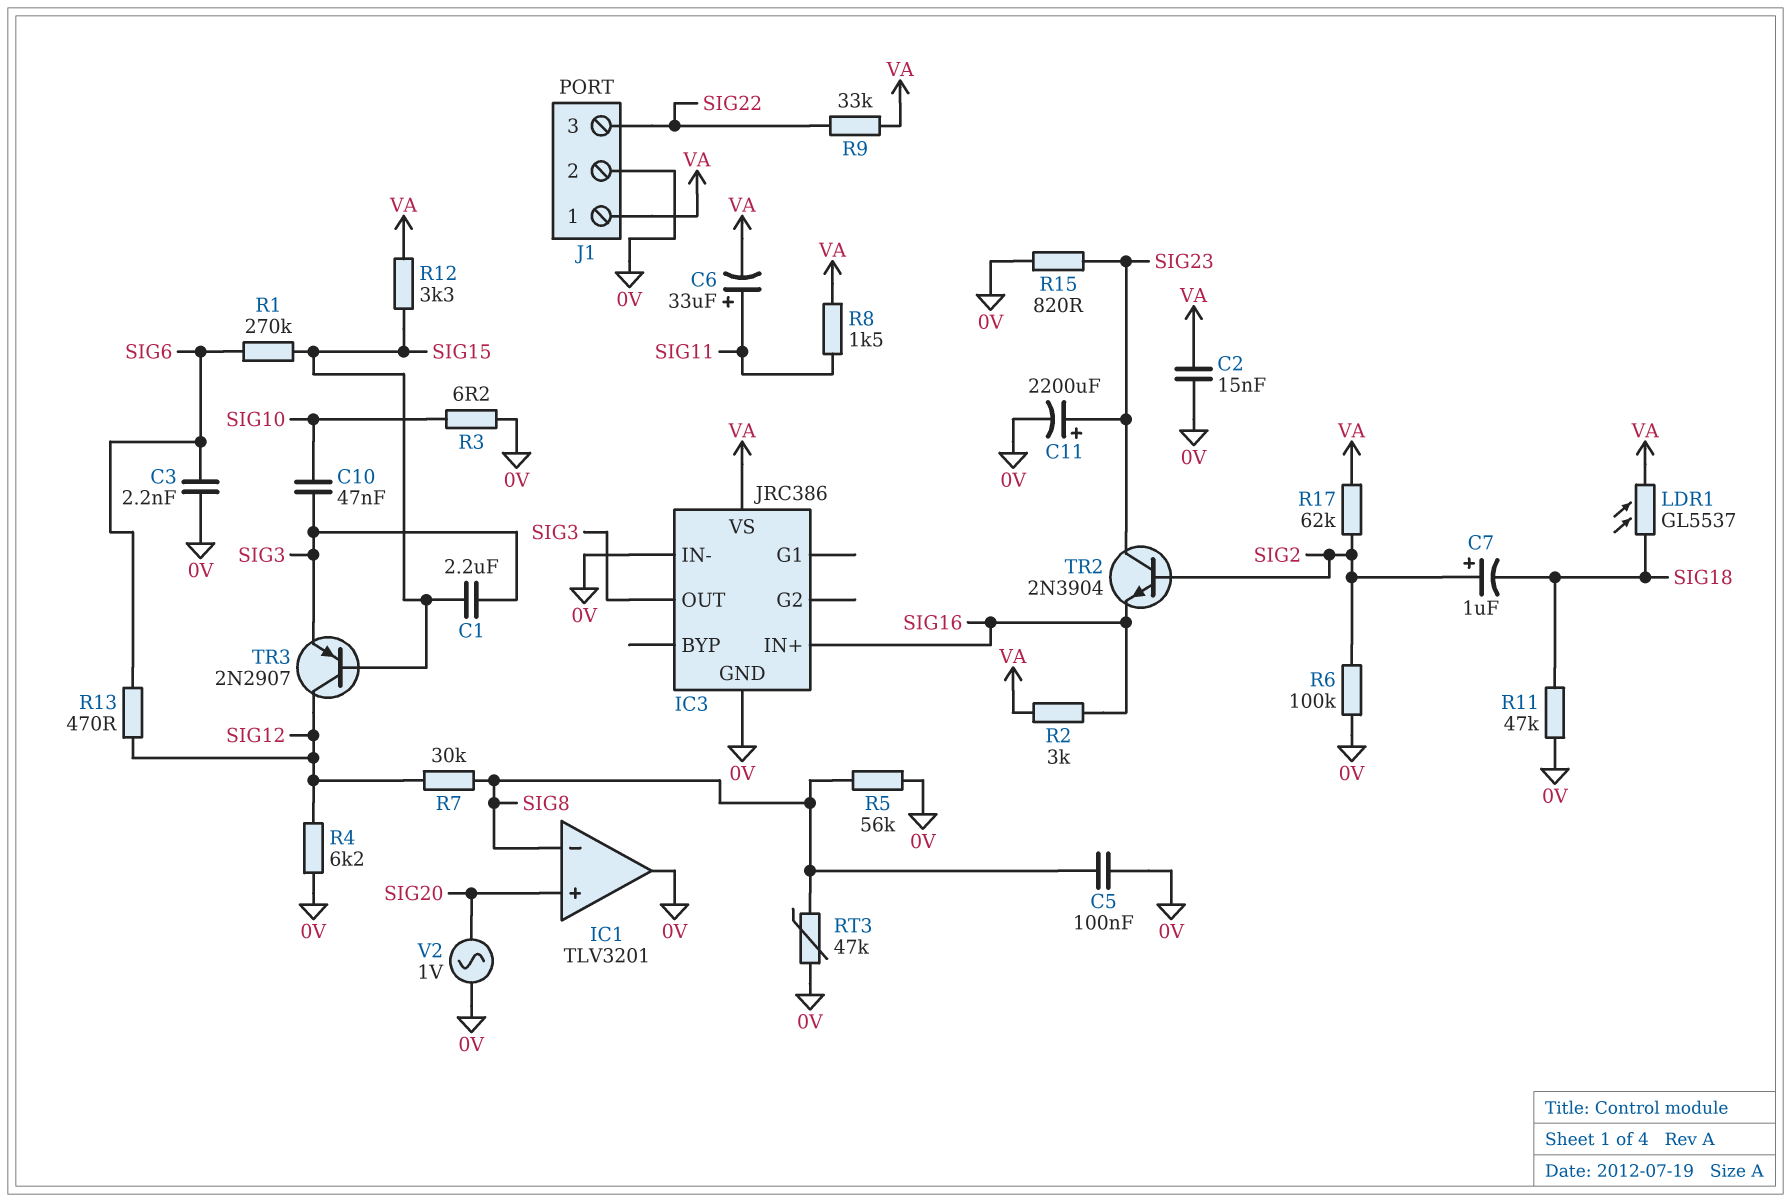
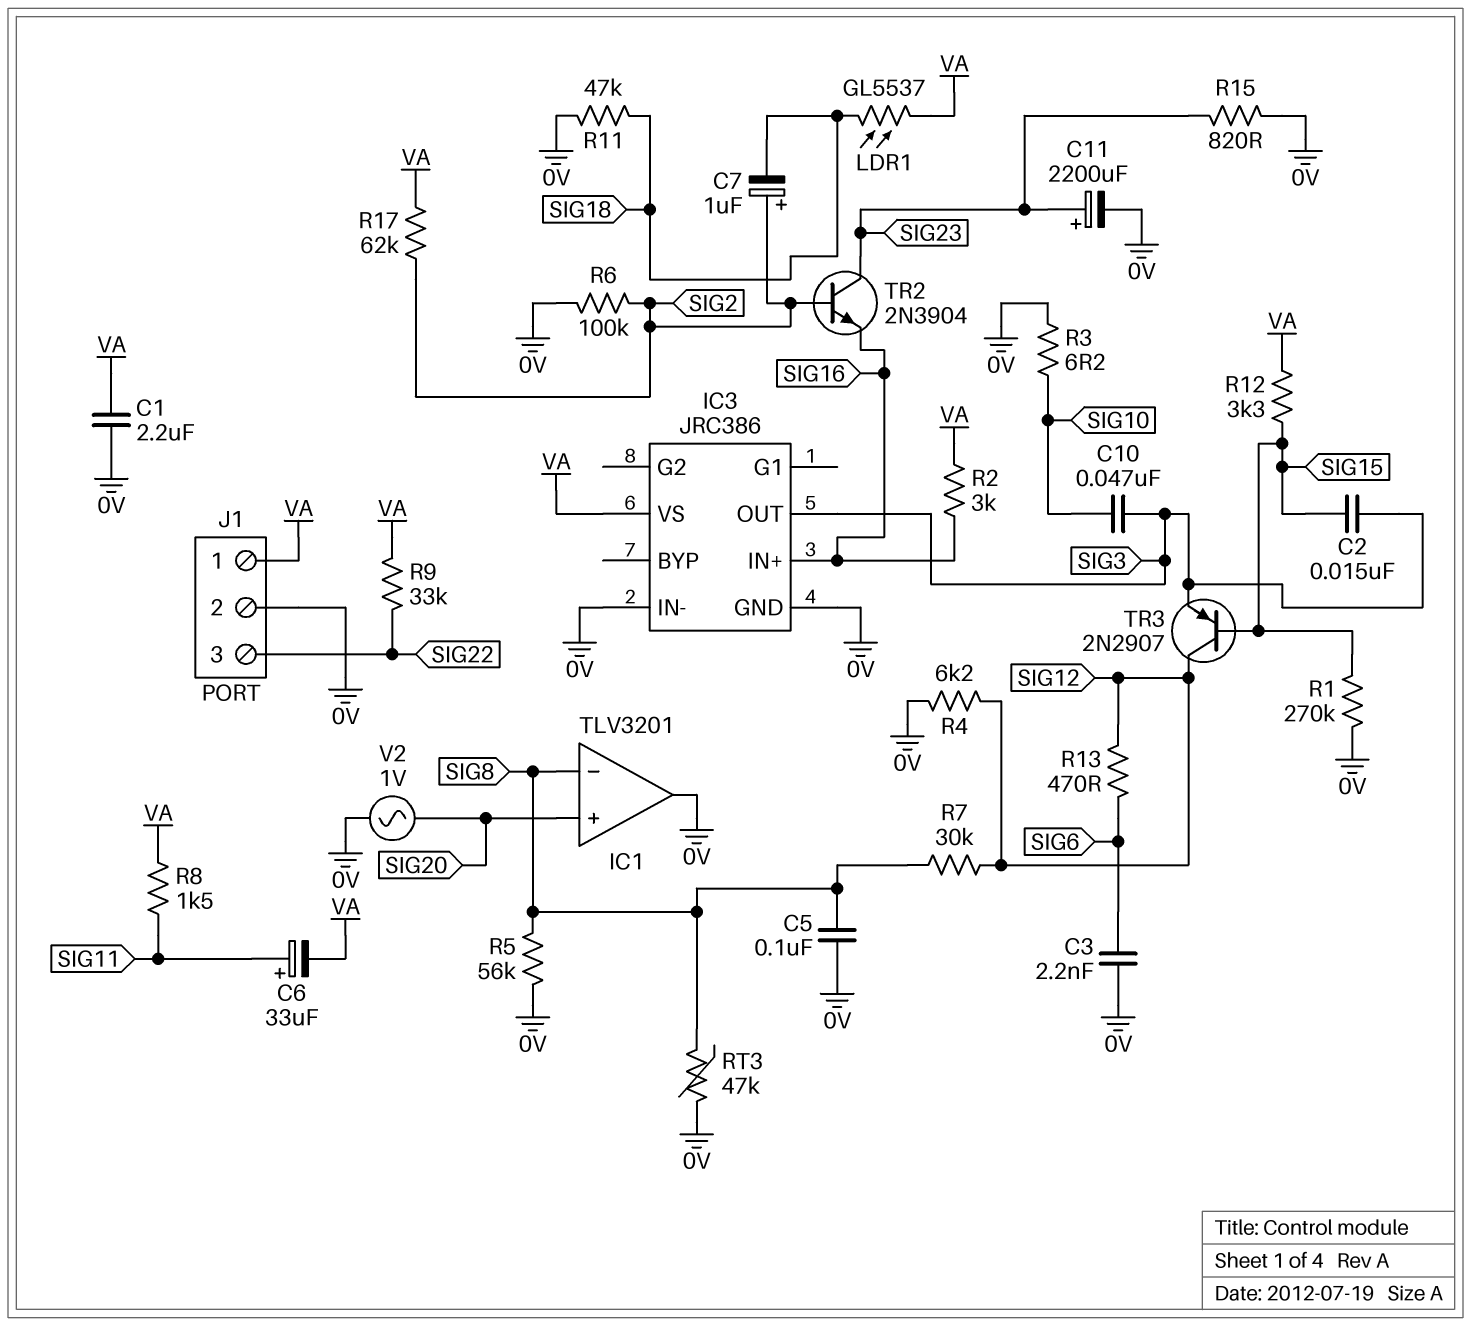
C1: 2.2uF (SIG3, SIG15) -> 2.2uF (0V, VA)
C2: 15nF (0V, VA) -> 15nF (SIG3, SIG15)
R1: 270k (SIG6, SIG15) -> 270k (0V, SIG15)

